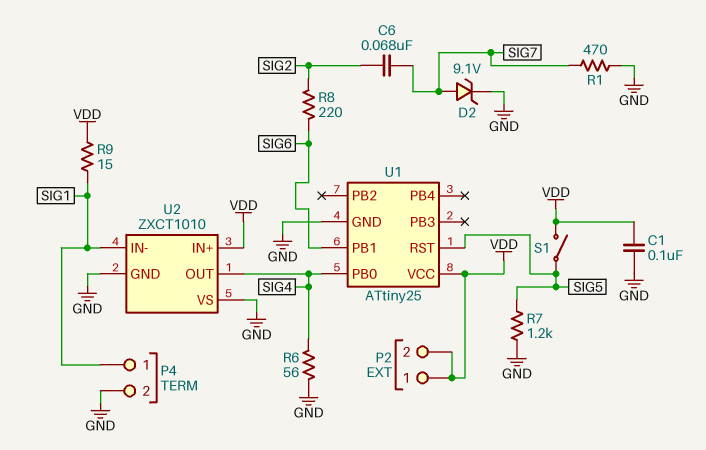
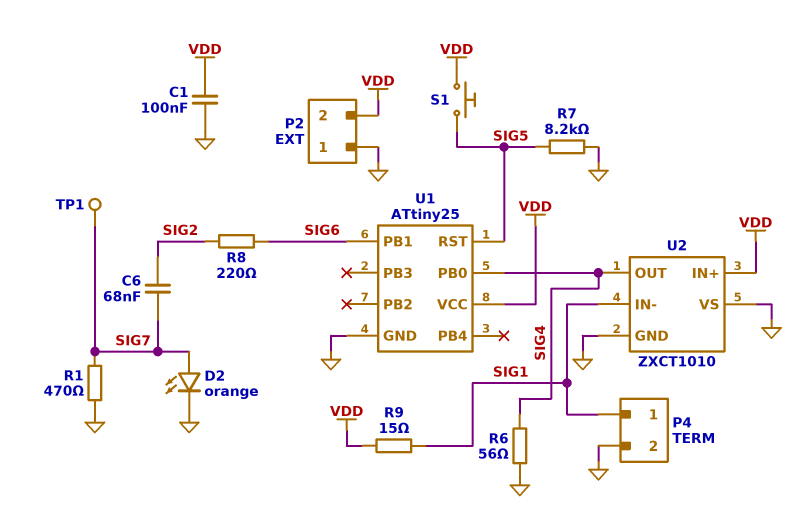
D2: zener 9.1V (A SIG7, K GND) -> LED orange (A SIG7, K GND)
P2 pin 1: VDD -> GND
R7: 1.2k (GND, SIG5) -> 8.2k (GND, SIG5)
S1: switch (SIG5, VDD) -> button (SIG5, VDD)
TP1: none -> test point (SIG7)

